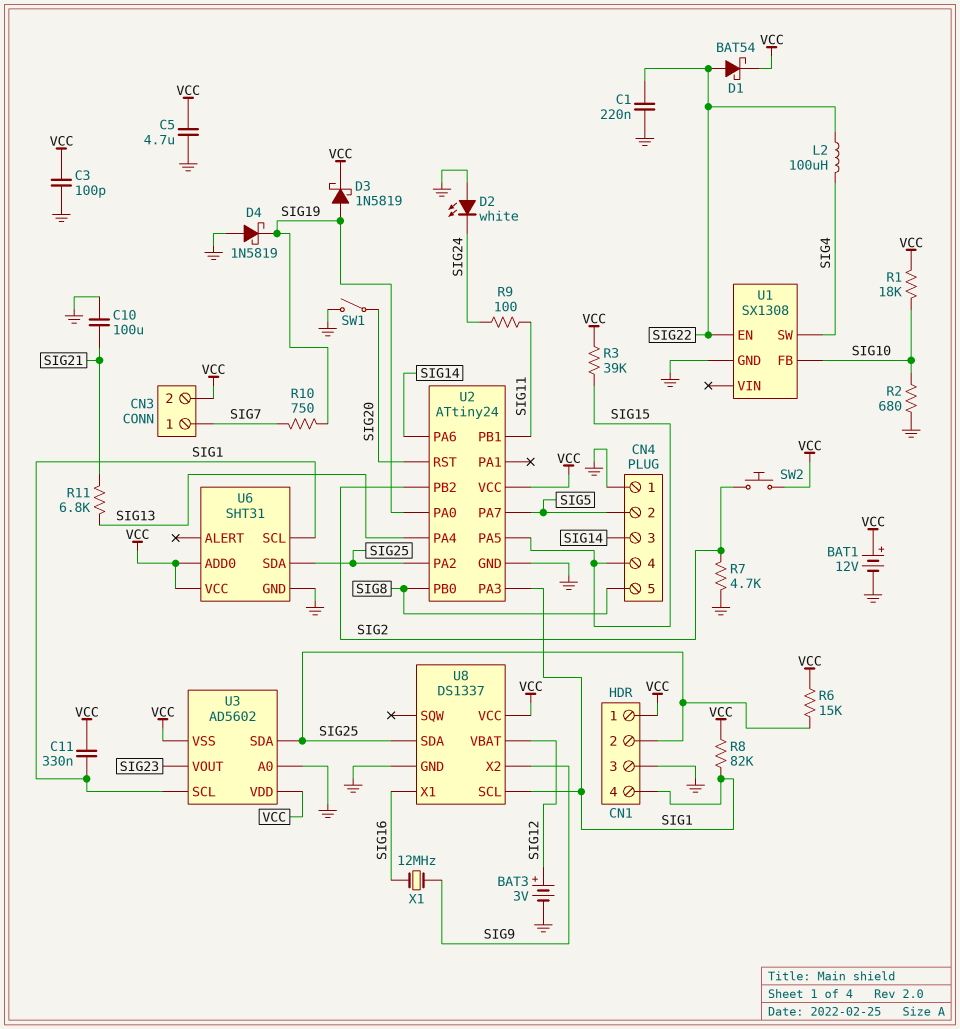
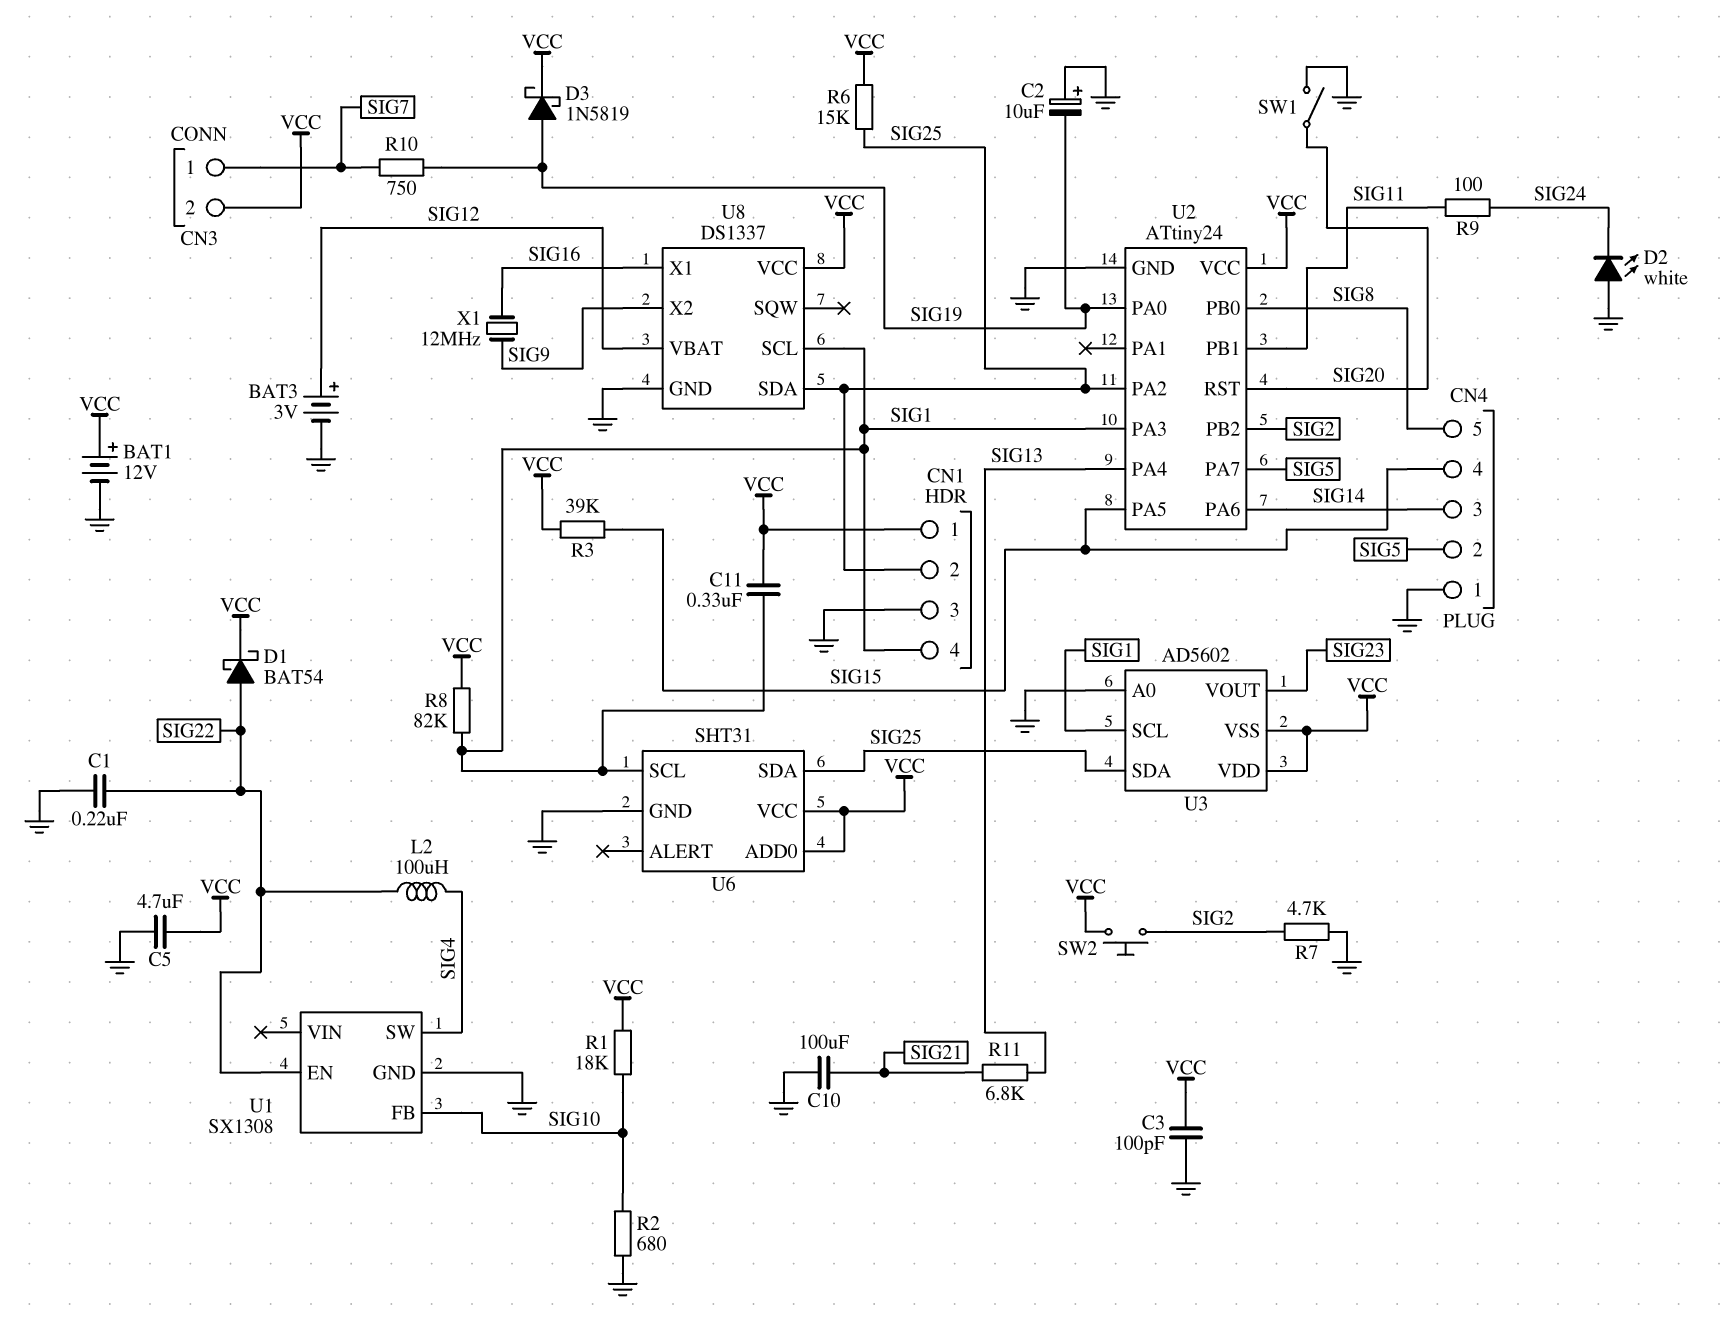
C2: none -> 10uF (plus GND, minus SIG19)
D4: schottky 1N5819 (A GND, K SIG19) -> none

